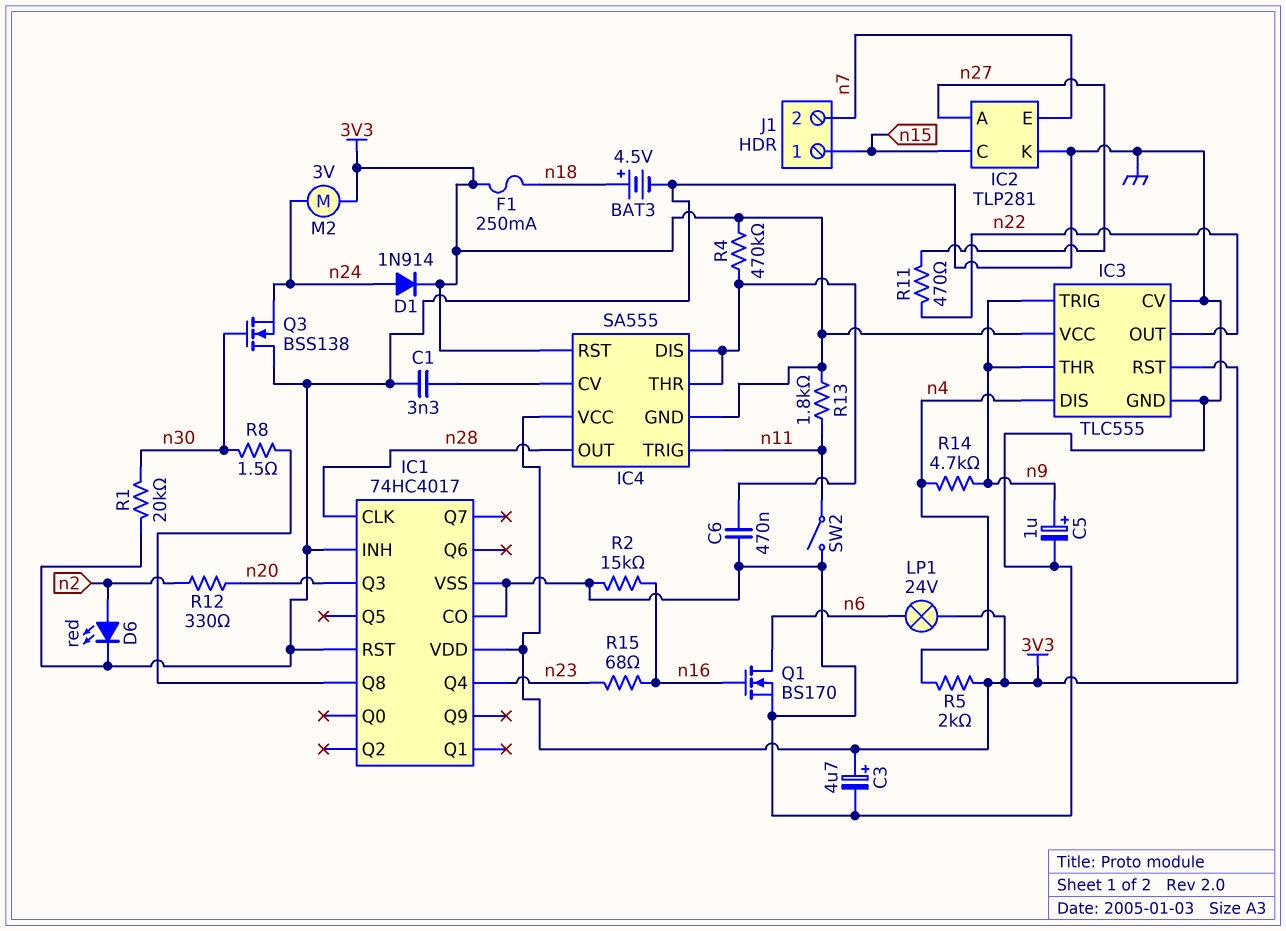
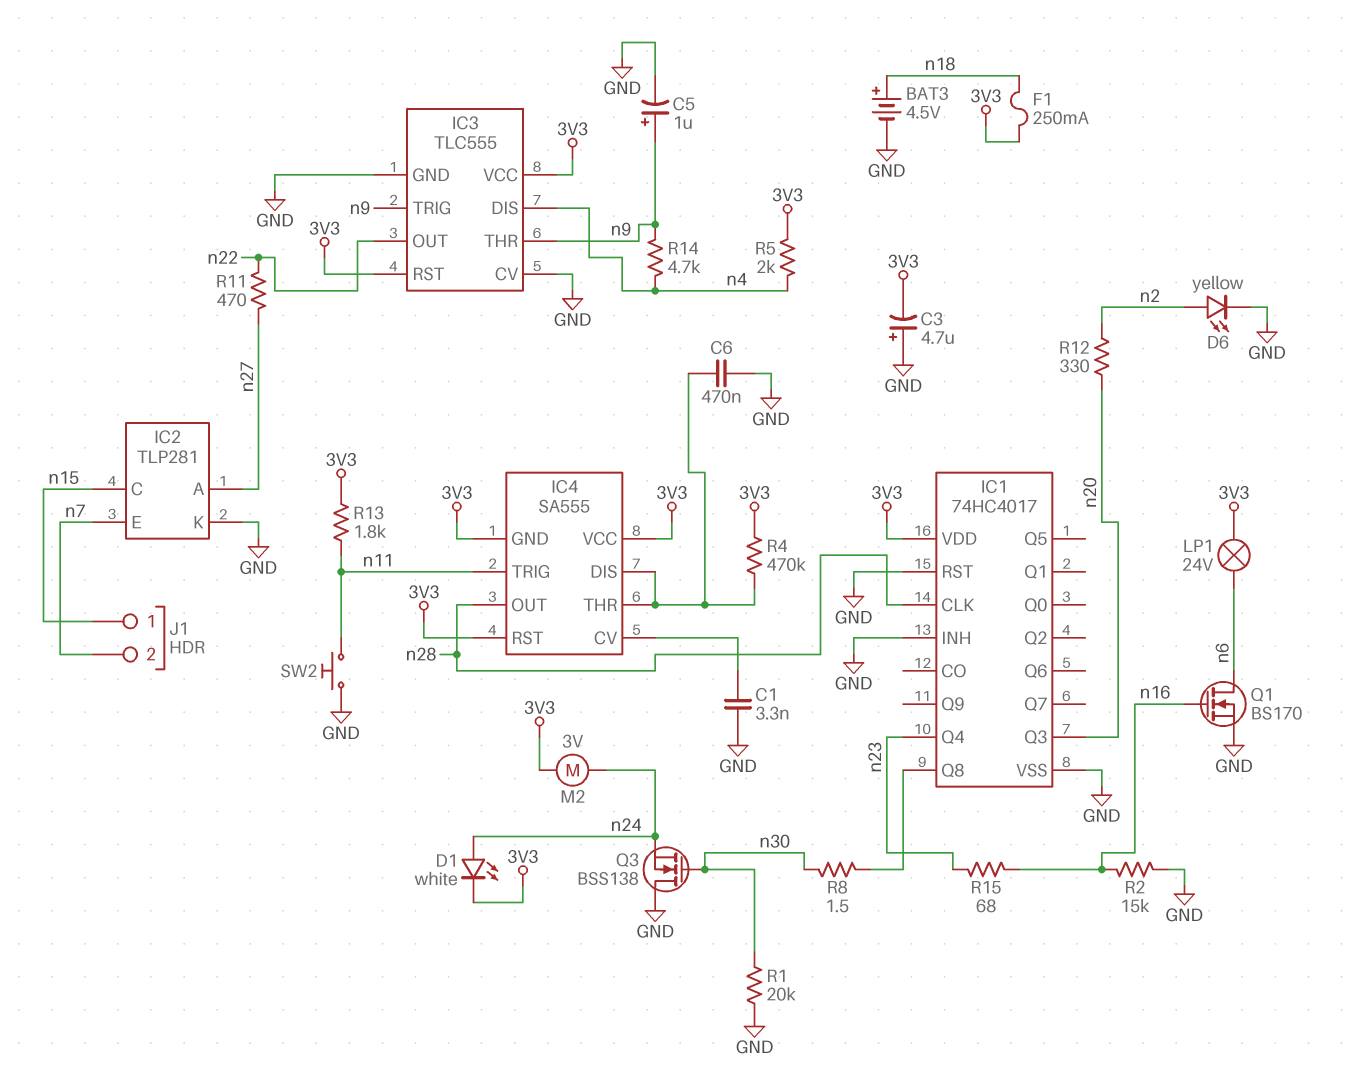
C3: 4.7uF (plus 3V3, minus GND) -> 4.7uF (plus GND, minus 3V3)
D1: diode 1N914 (A n24, K 3V3) -> LED white (A n24, K 3V3)
D6: LED red (A n2, K GND) -> LED yellow (A n2, K GND)
IC1 pin CO: GND -> none
SW2: switch (GND, n11) -> button (GND, n11)

